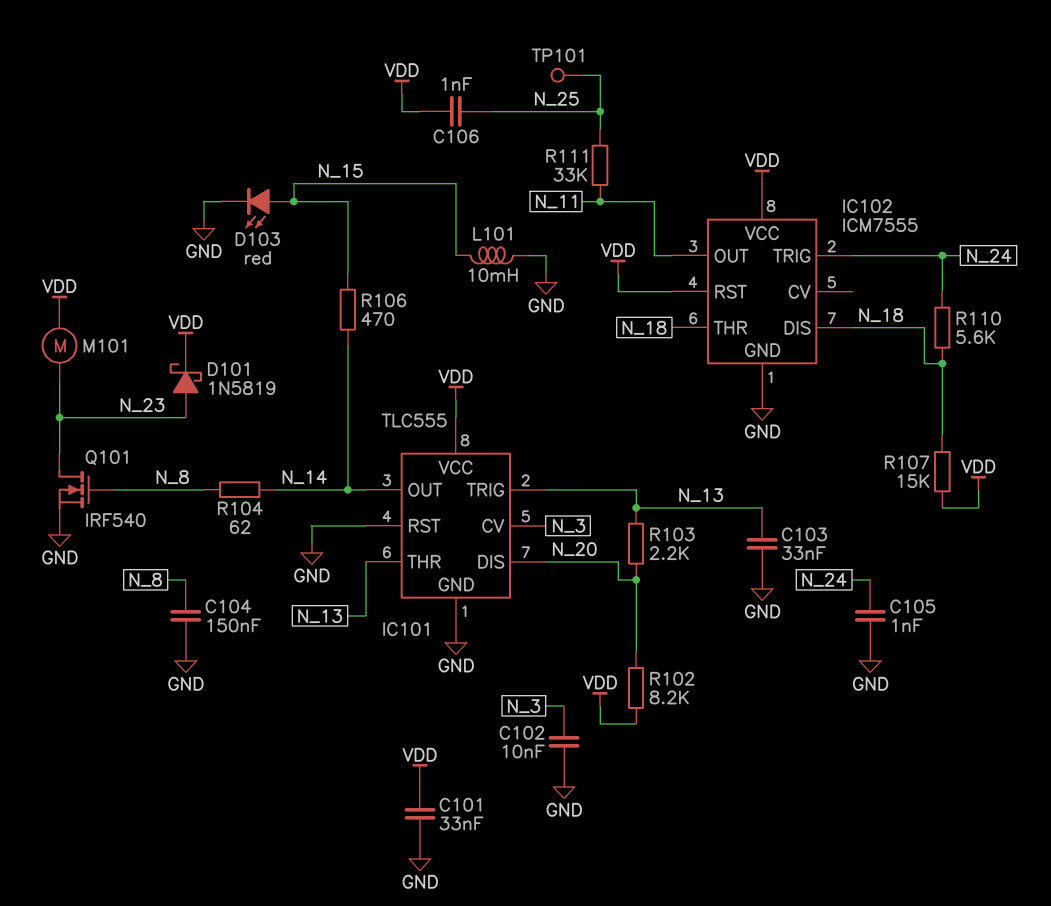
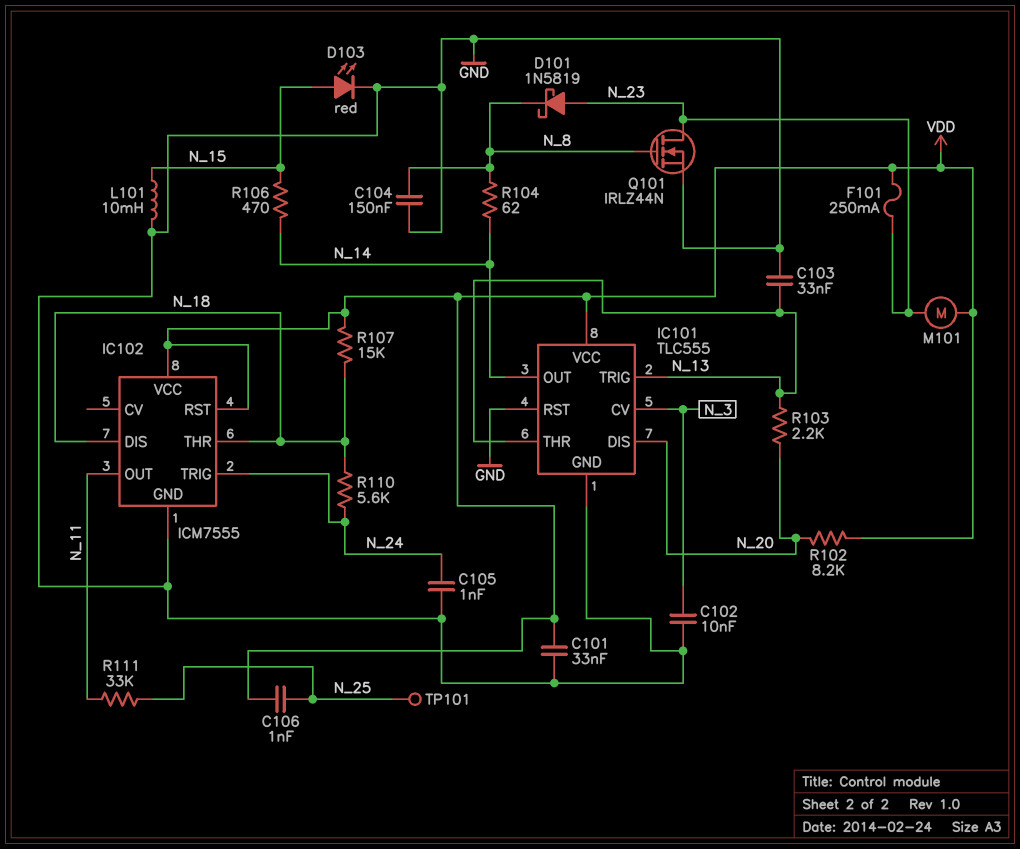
D101: schottky 1N5819 (A N_23, K VDD) -> schottky 1N5819 (A N_23, K N_8)
F101: none -> 250mA (N_23, VDD)
Q101: NMOS IRF540 (G N_8, D N_23, S GND) -> NMOS IRLZ44N (G N_8, D N_23, S GND)

